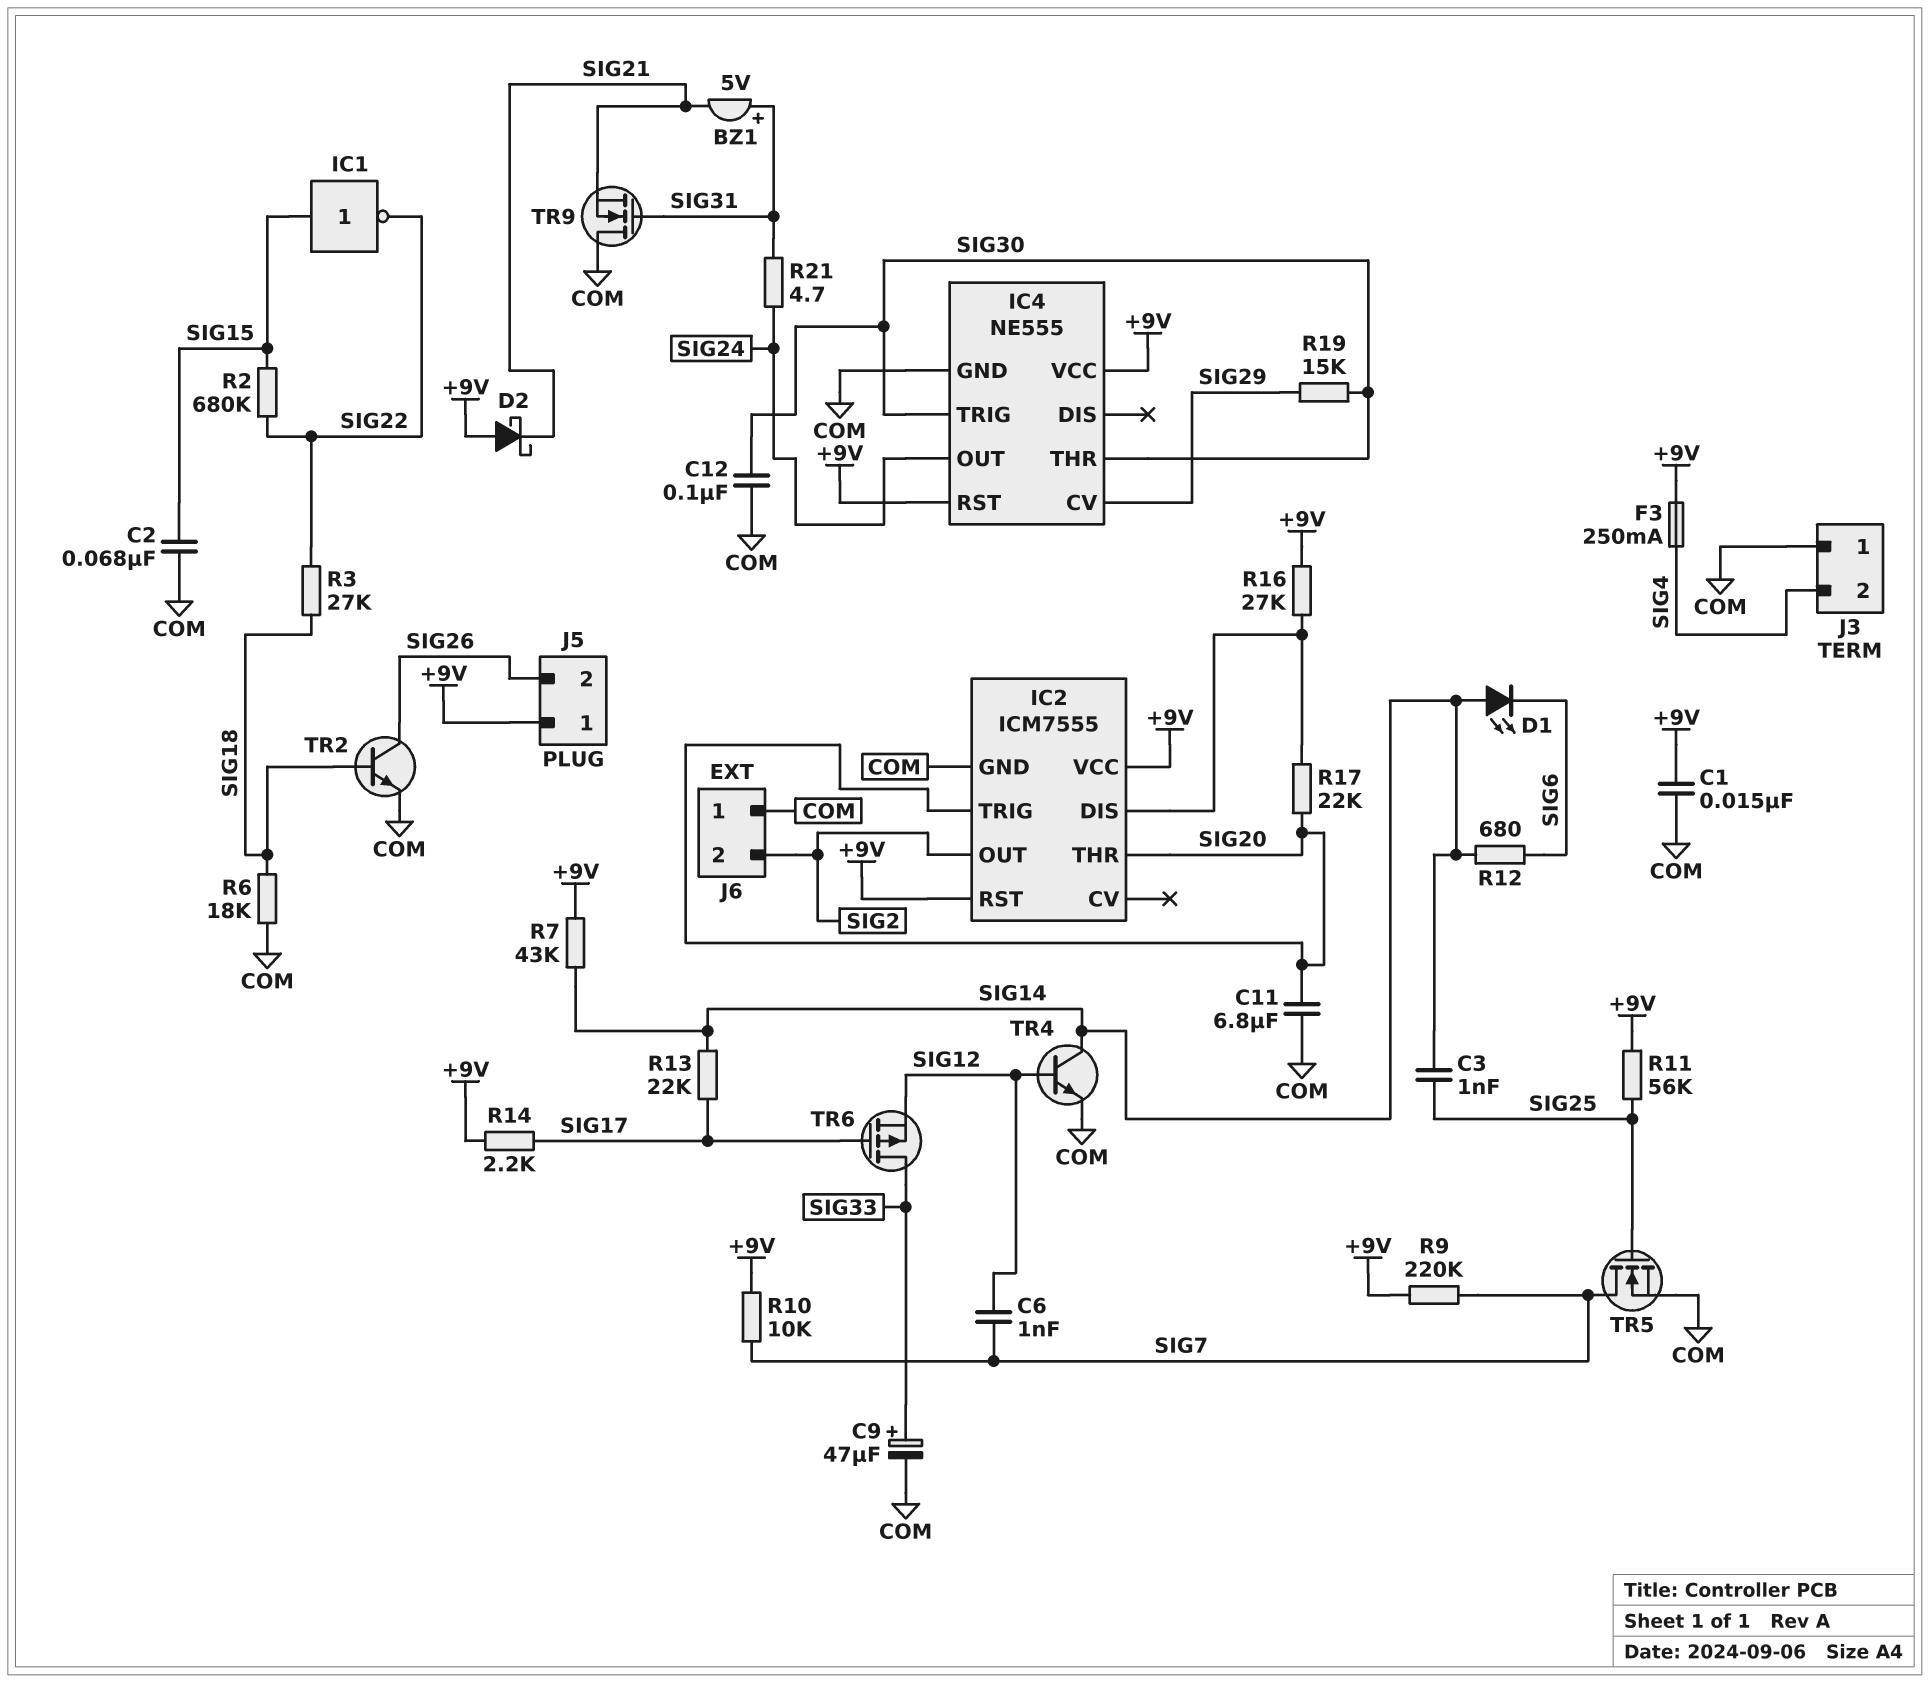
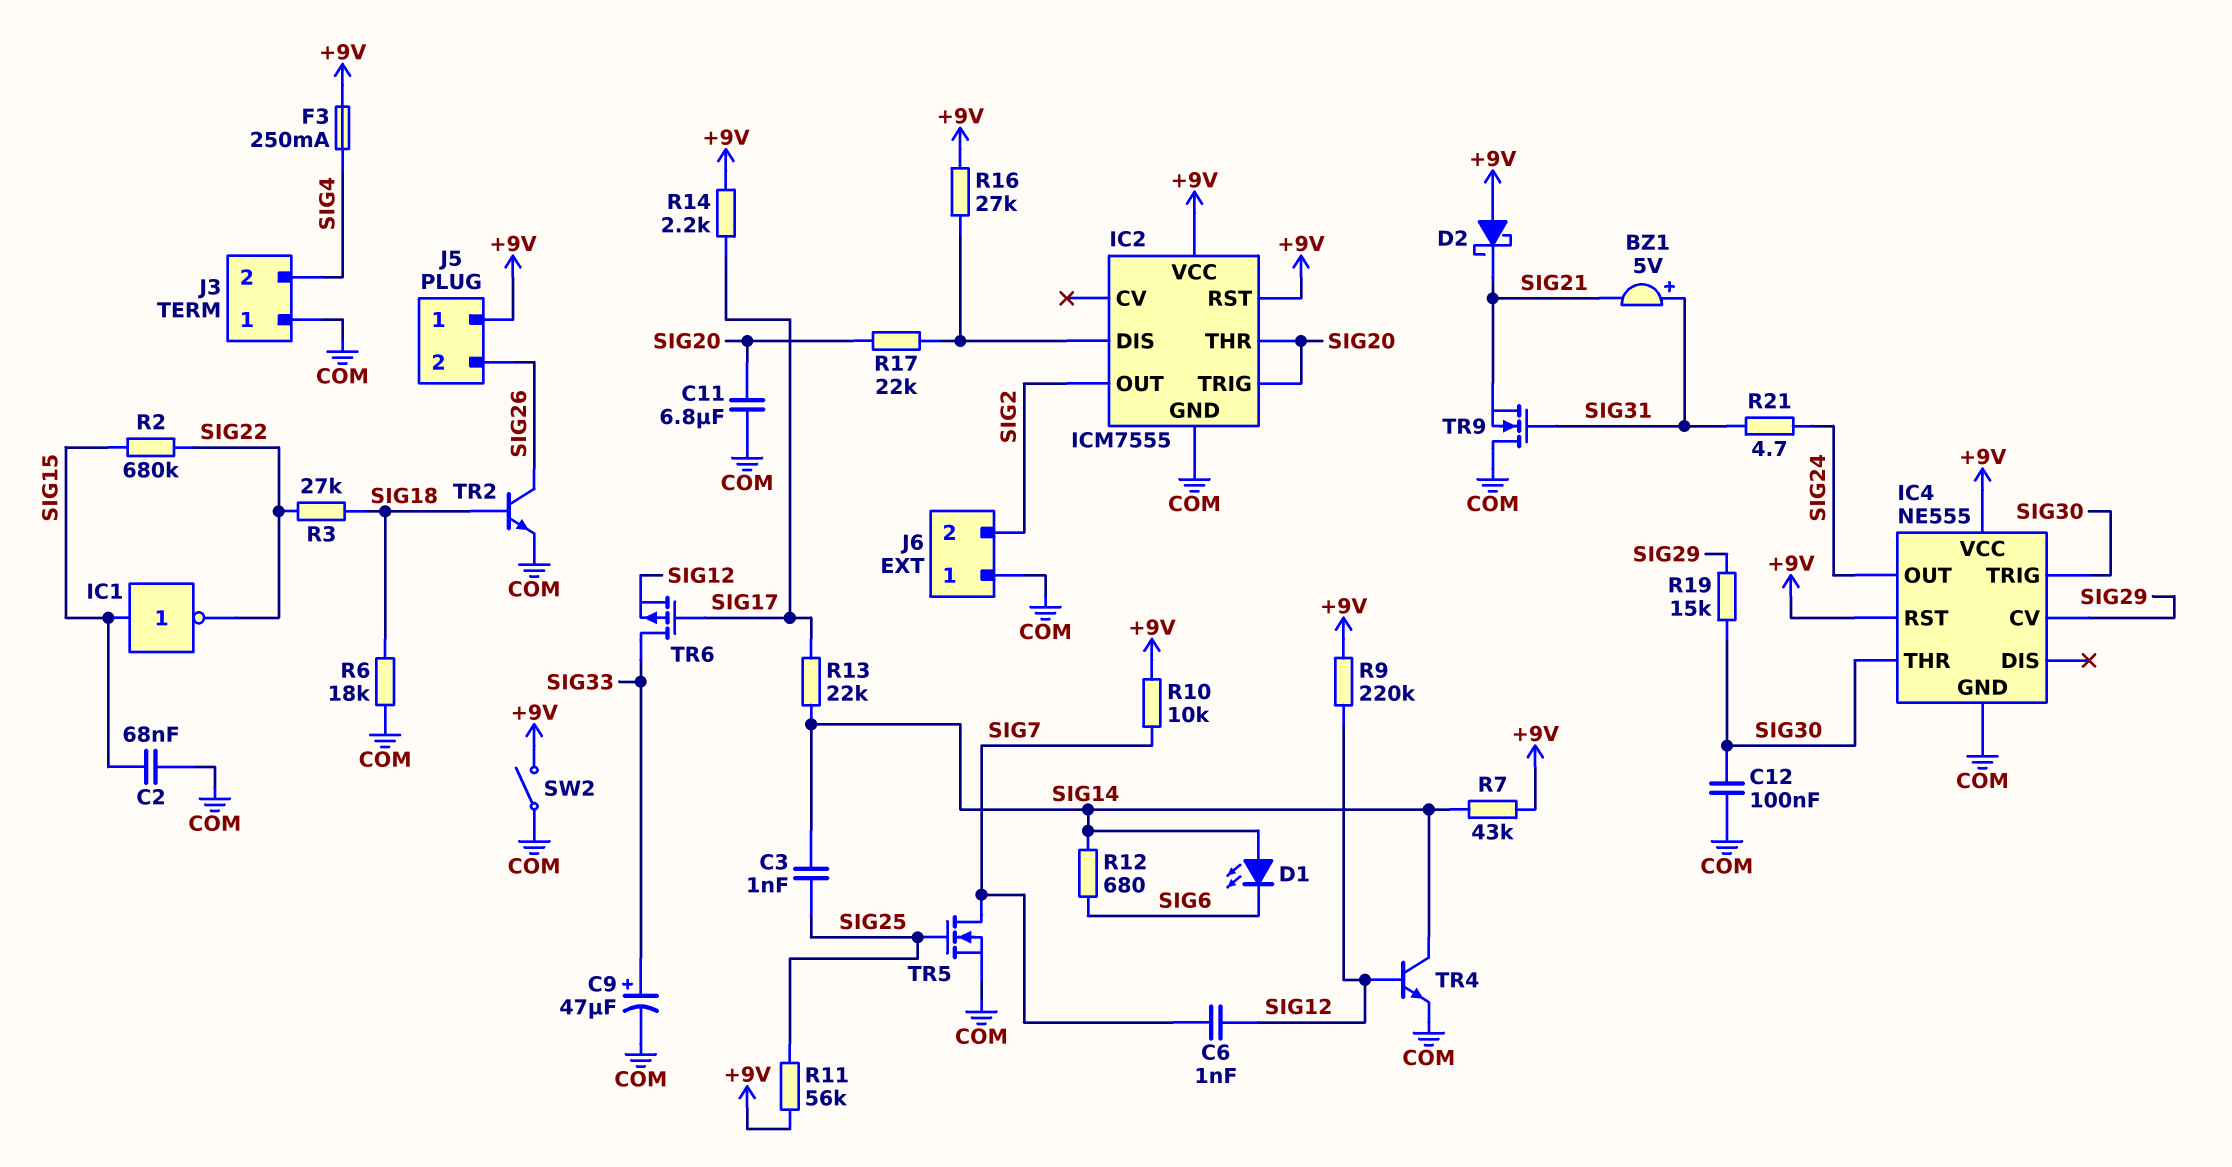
C1: 15nF (+9V, COM) -> none
R9: 220k (+9V, SIG7) -> 220k (+9V, SIG12)
SW2: none -> switch (+9V, COM)

